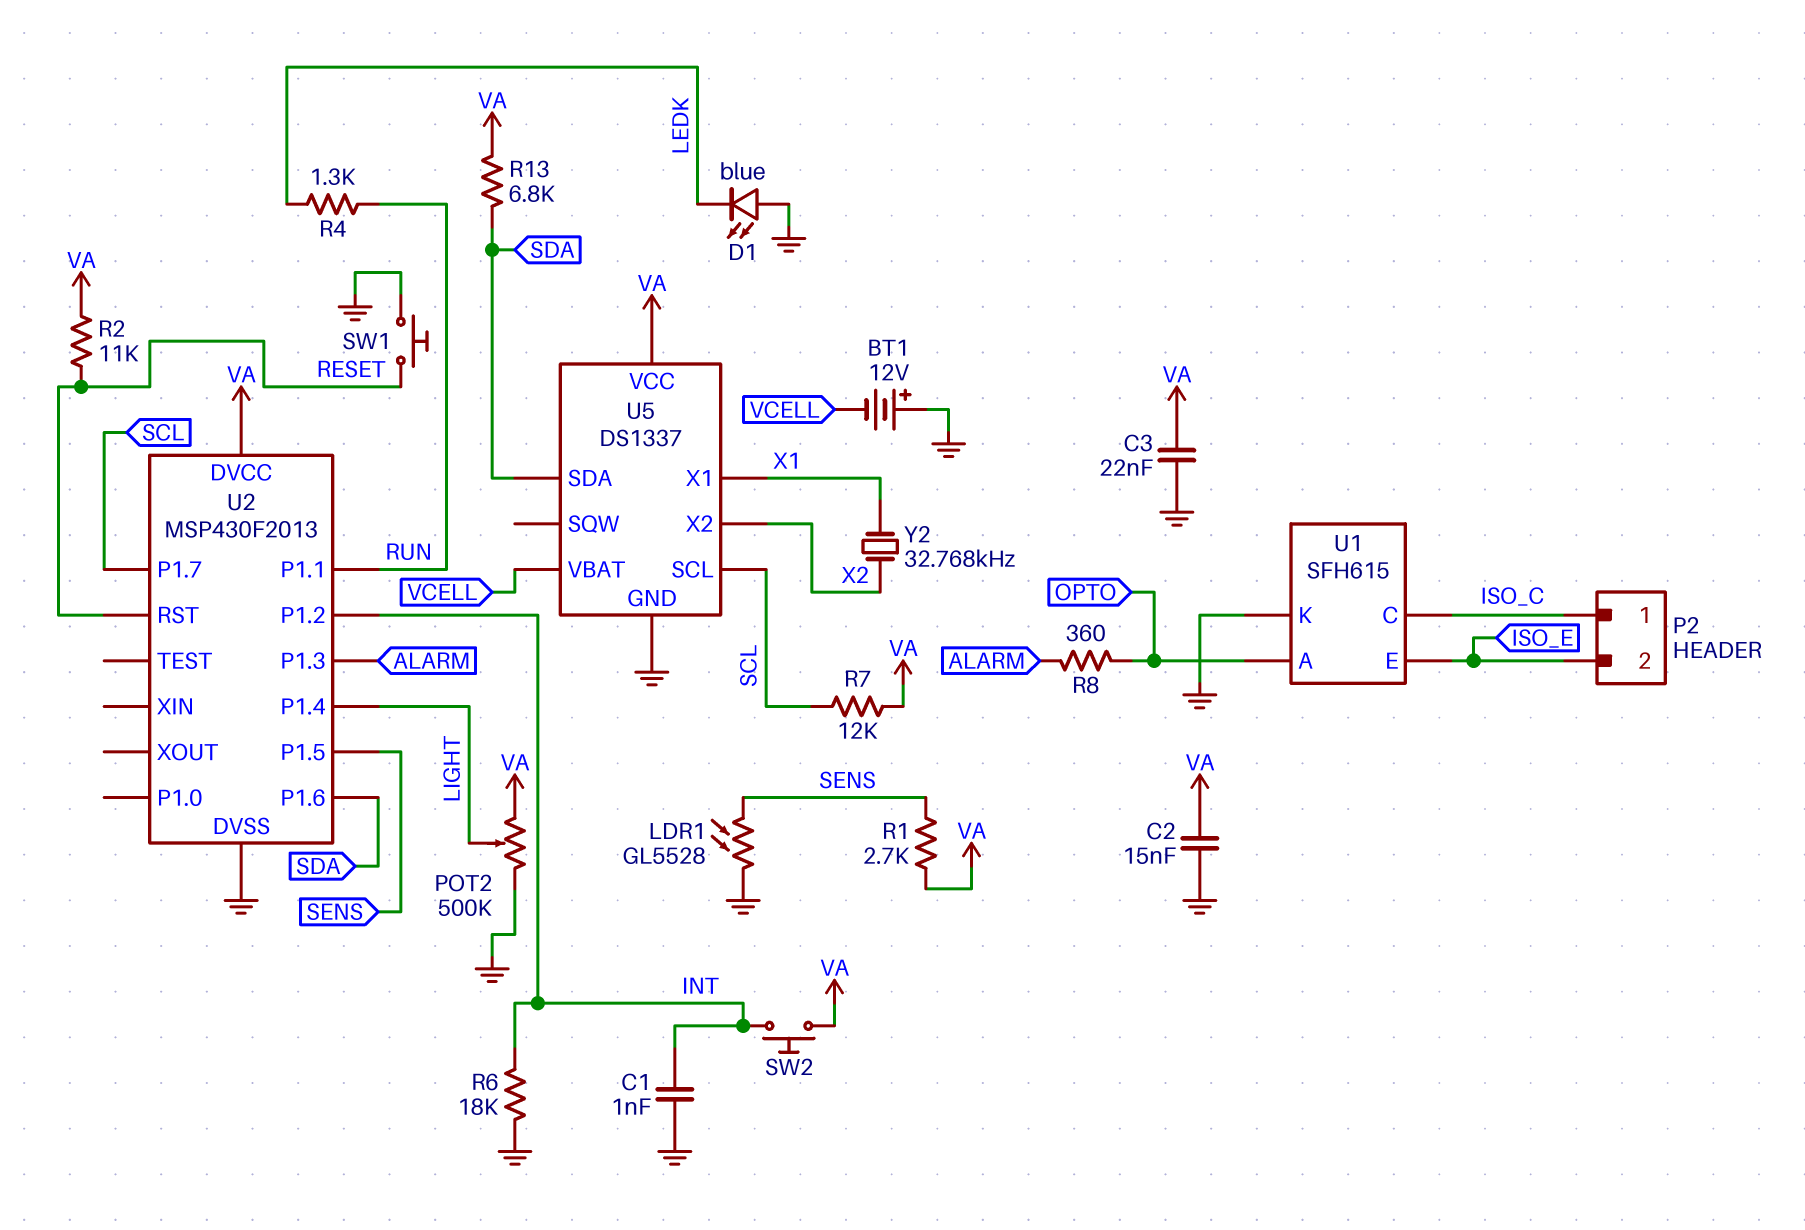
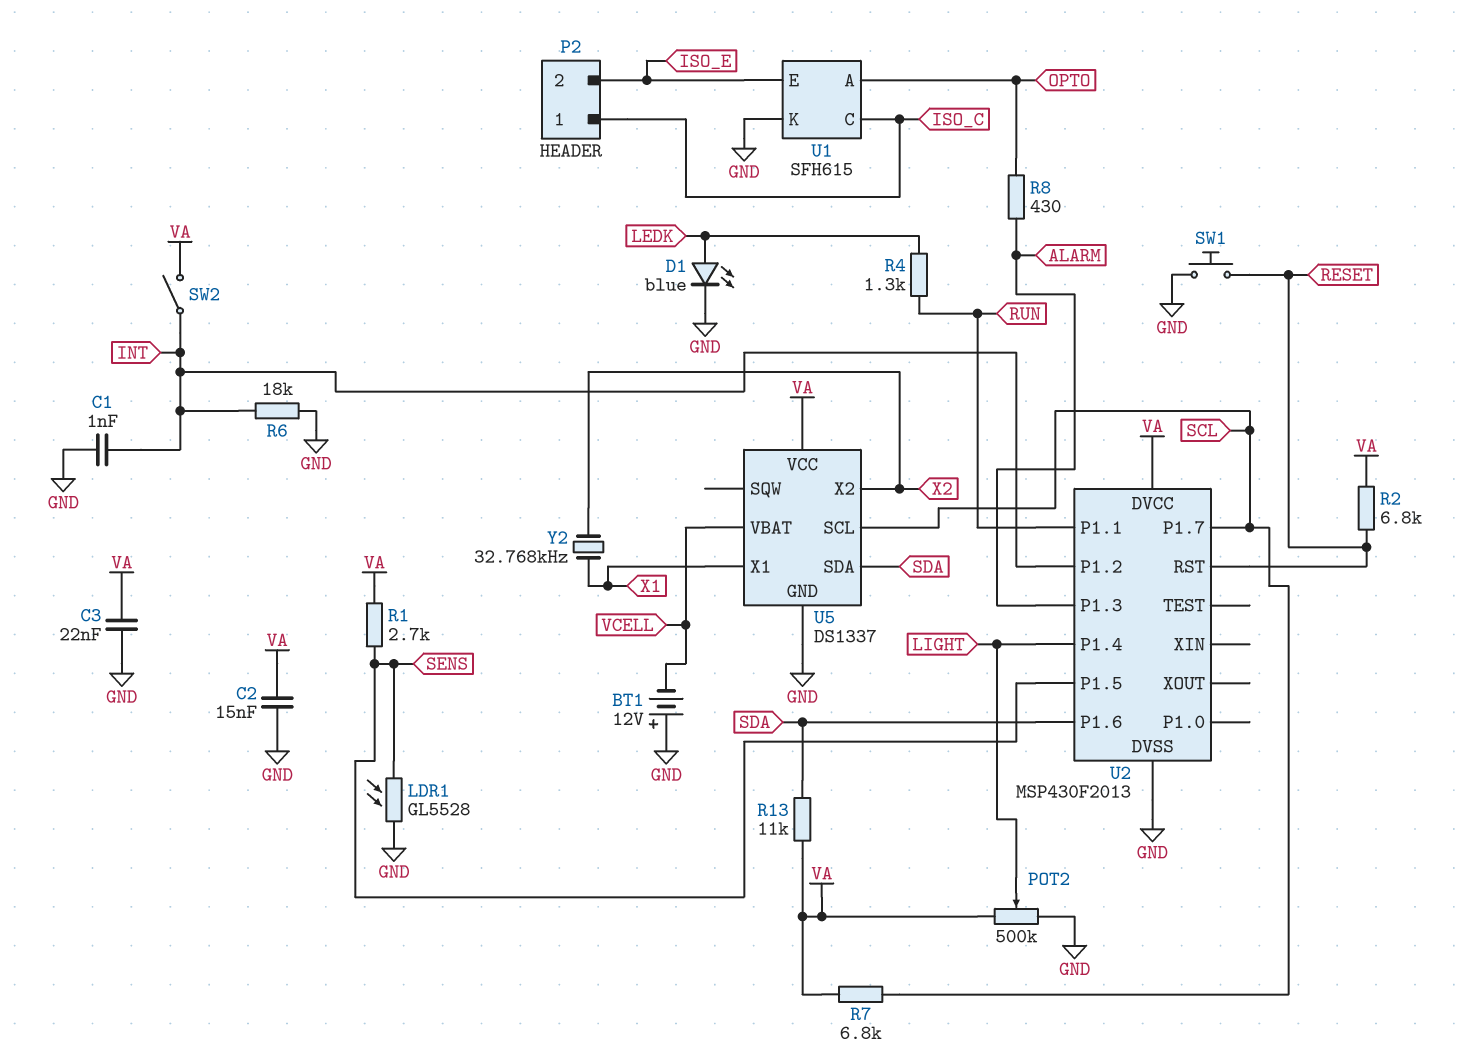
D1: LED blue (A GND, K LEDK) -> LED blue (A LEDK, K GND)
R2: 11k (RESET, VA) -> 6.8k (RESET, VA)
R7: 12k (SCL, VA) -> 6.8k (SCL, VA)
R8: 360 (ALARM, OPTO) -> 430 (ALARM, OPTO)
R13: 6.8k (SDA, VA) -> 11k (SDA, VA)
SW2: button (INT, VA) -> switch (INT, VA)

